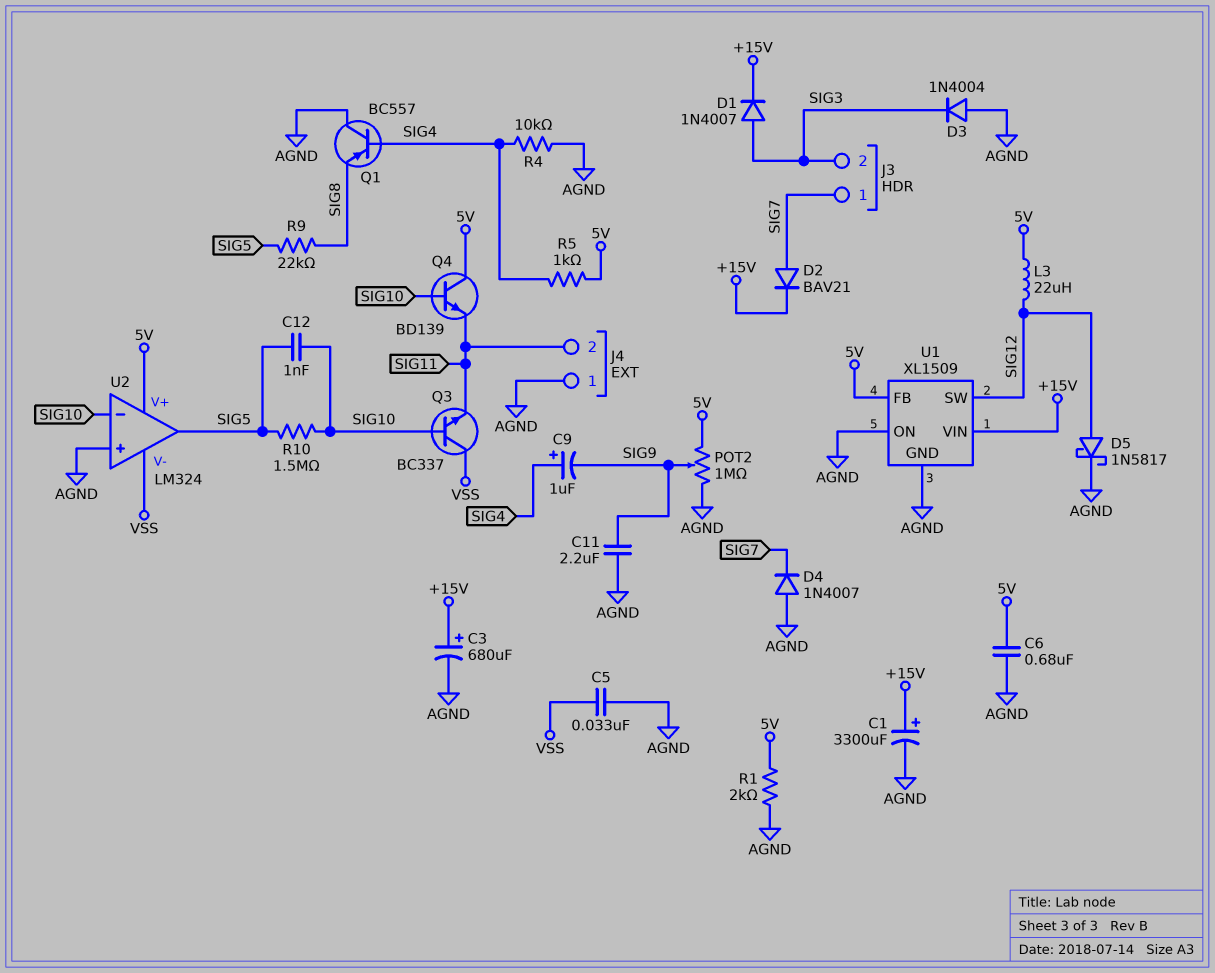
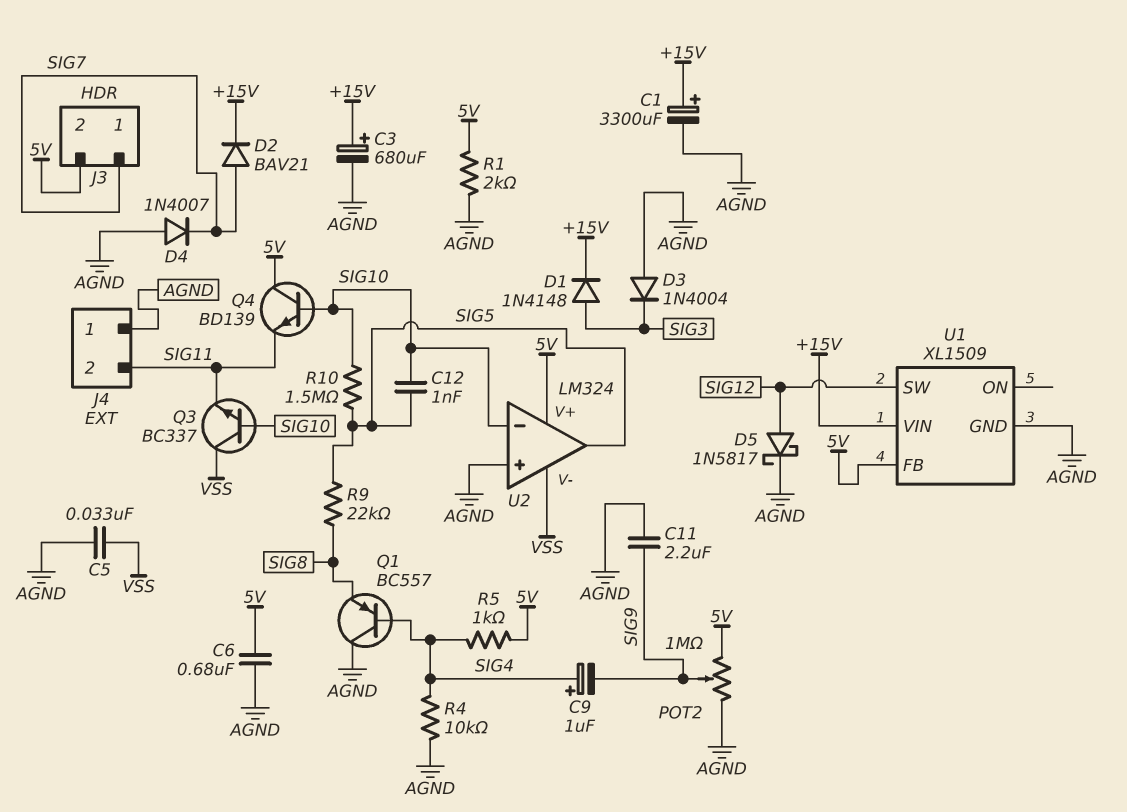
D1: diode 1N4007 (A SIG3, K +15V) -> diode 1N4148 (A SIG3, K +15V)
J3 pin 2: SIG3 -> 5V
L3: 22uH (5V, SIG12) -> none
U1 pin ON: AGND -> none

